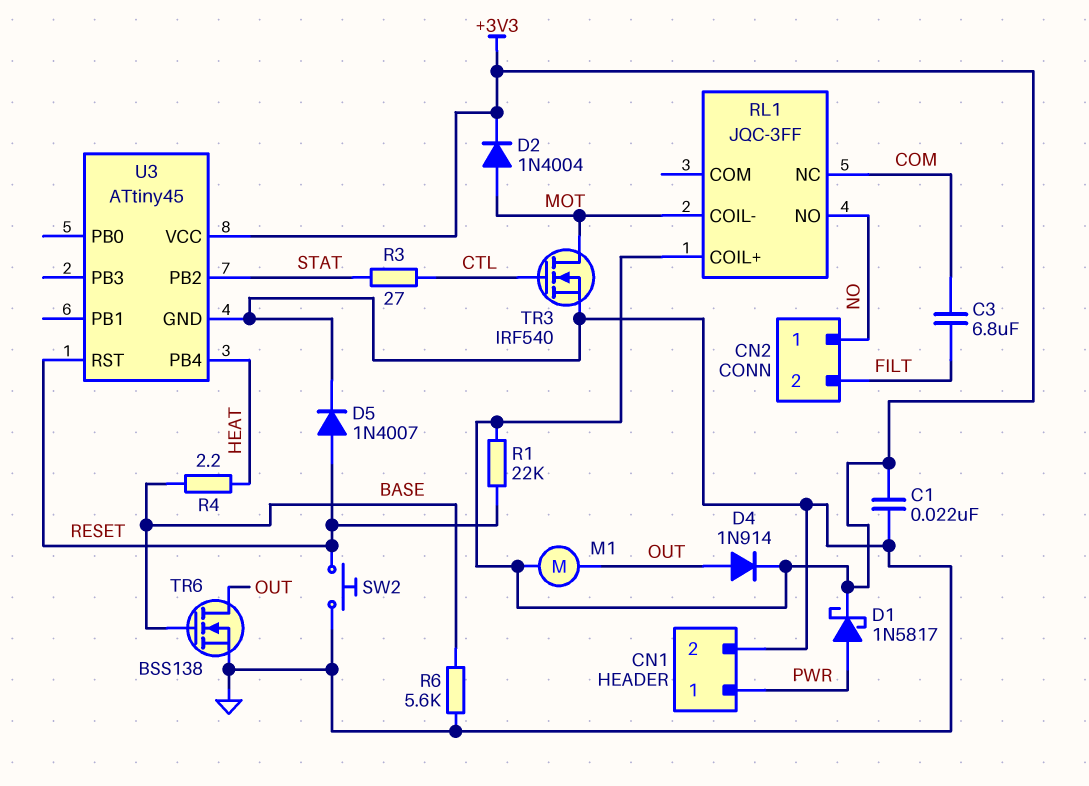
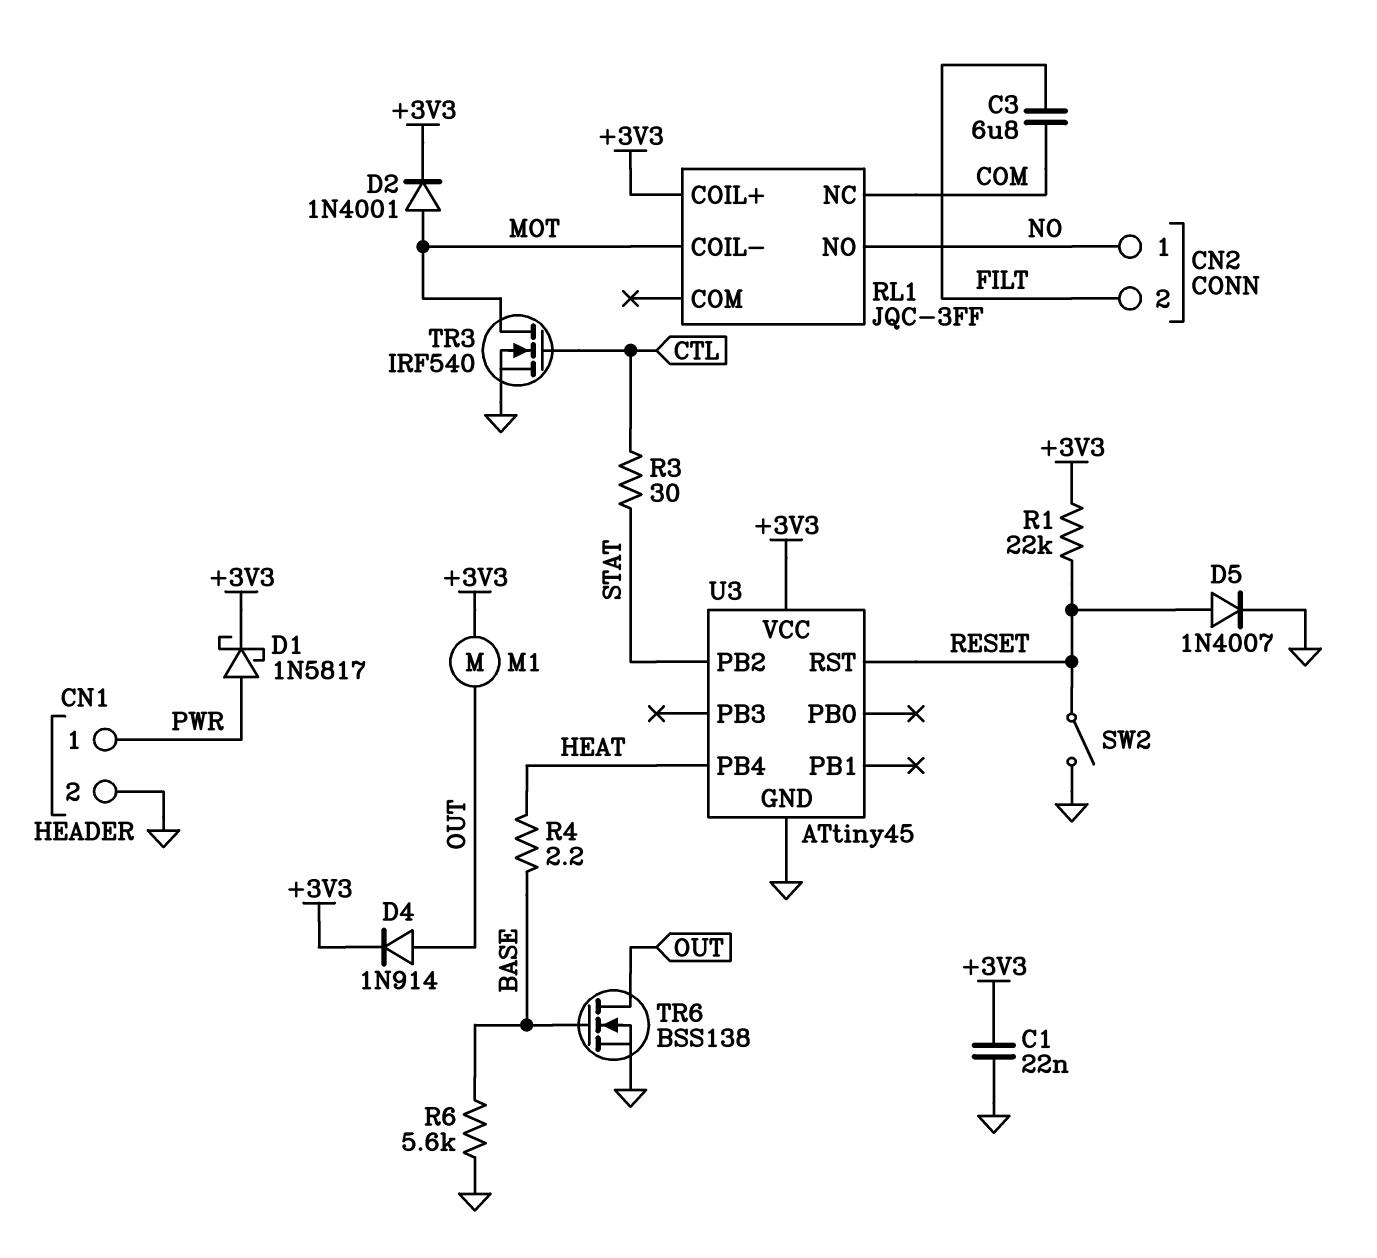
D2: diode 1N4004 (A MOT, K +3V3) -> diode 1N4001 (A MOT, K +3V3)
R3: 27 (CTL, STAT) -> 30 (CTL, STAT)
SW2: button (GND, RESET) -> switch (GND, RESET)

